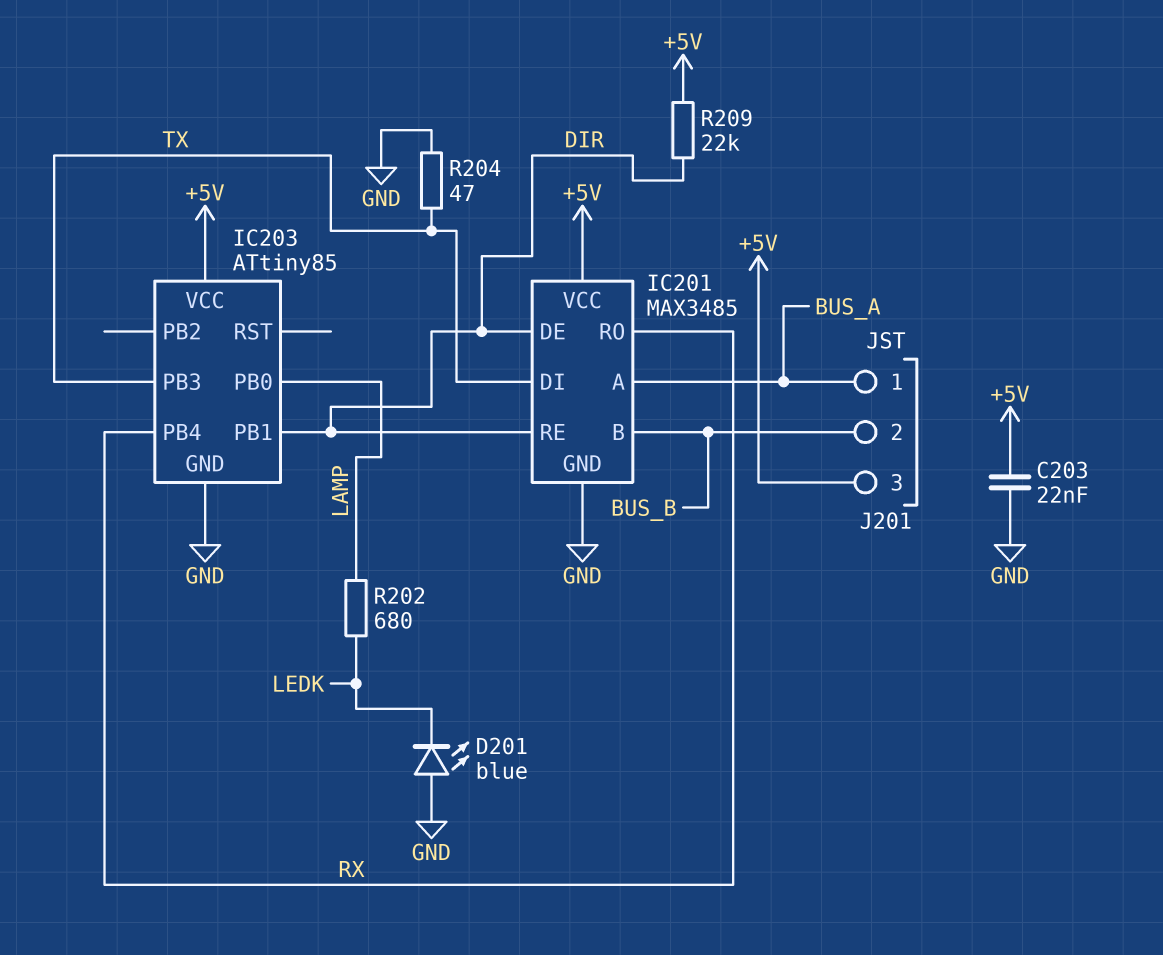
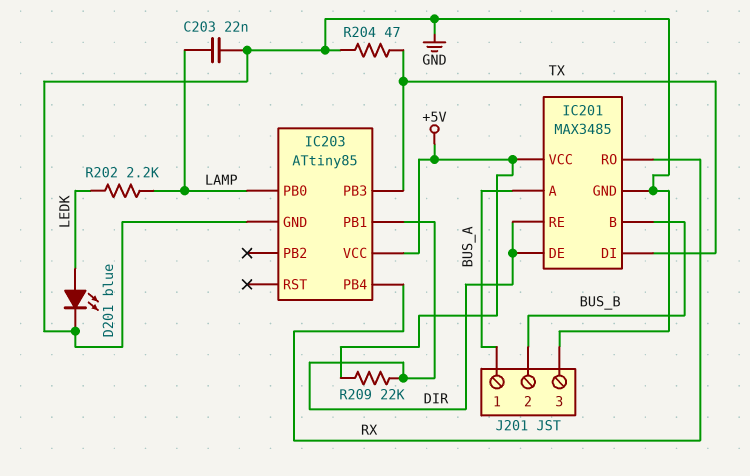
C203: 22nF (+5V, GND) -> 22nF (GND, LAMP)
D201: LED blue (A GND, K LEDK) -> LED blue (A LEDK, K GND)
J201 pin 3: +5V -> GND
R202: 680 (LAMP, LEDK) -> 2.2k (LAMP, LEDK)

